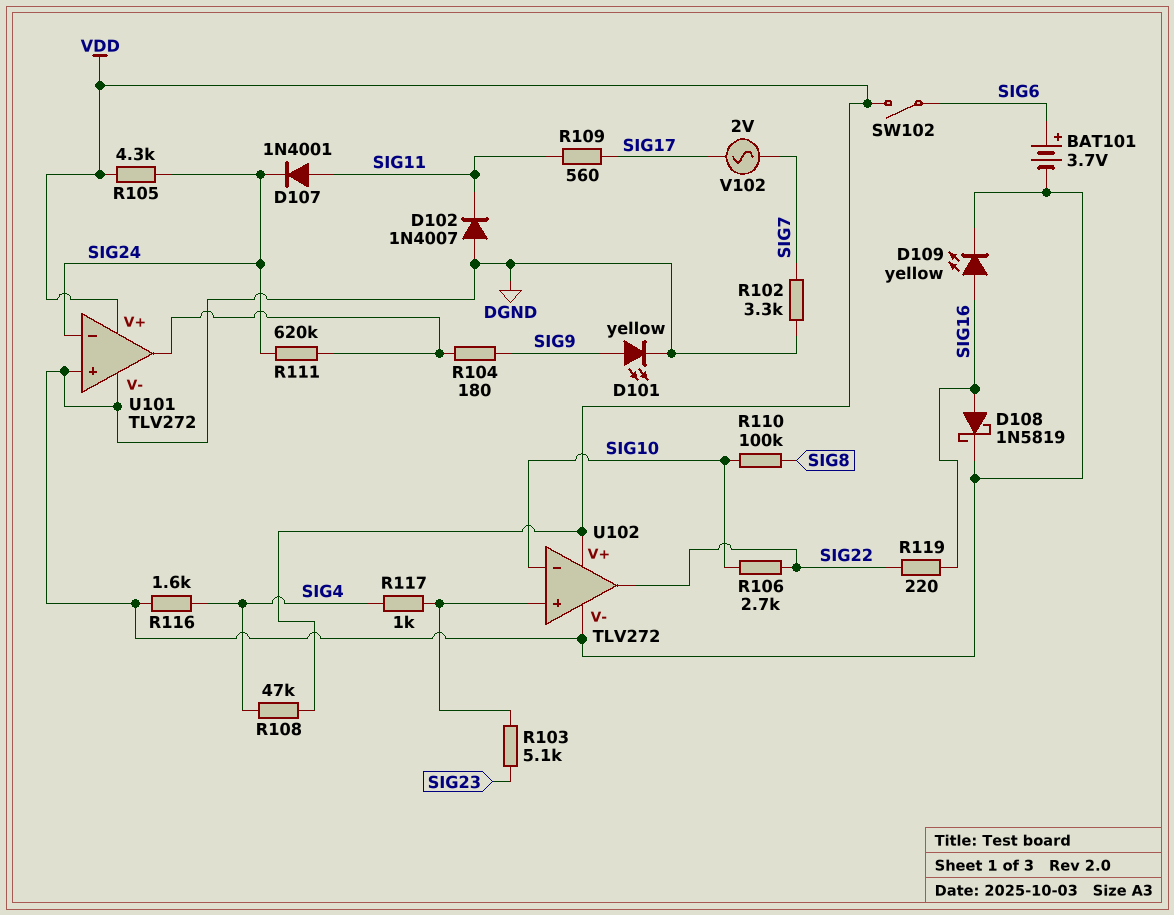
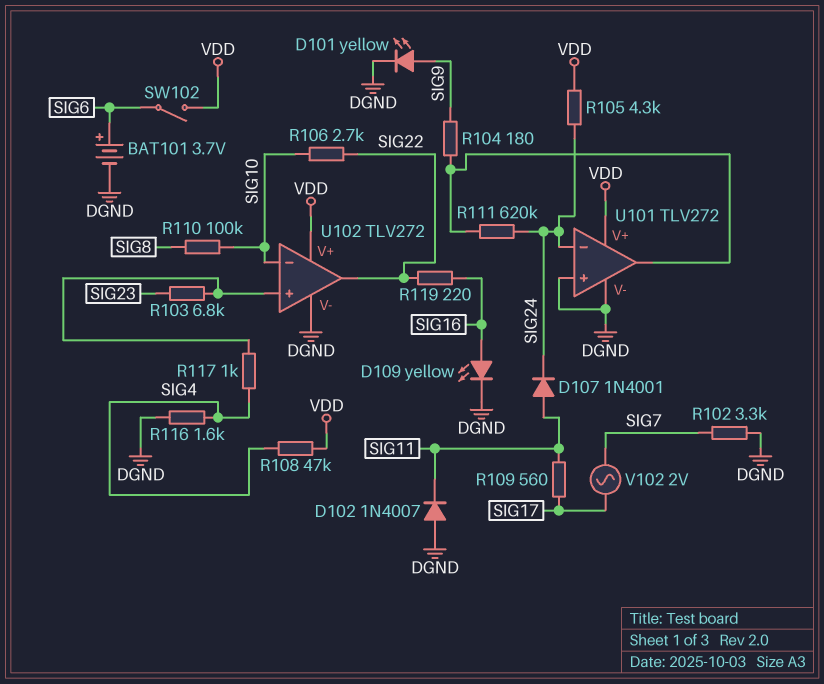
D108: schottky 1N5819 (A SIG16, K DGND) -> none
R103: 5.1k (SIG23, U102/in+) -> 6.8k (SIG23, U102/in+)

